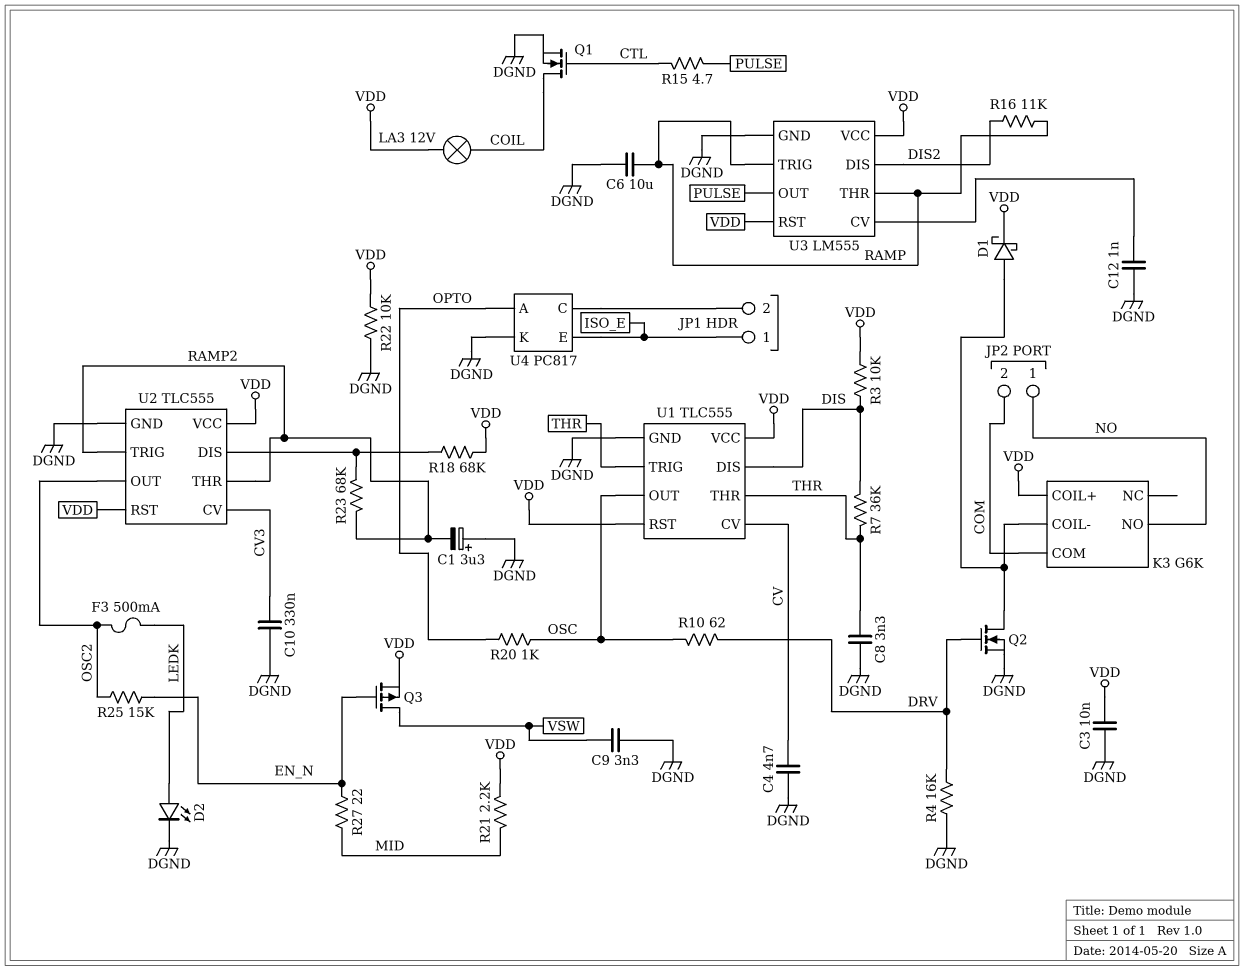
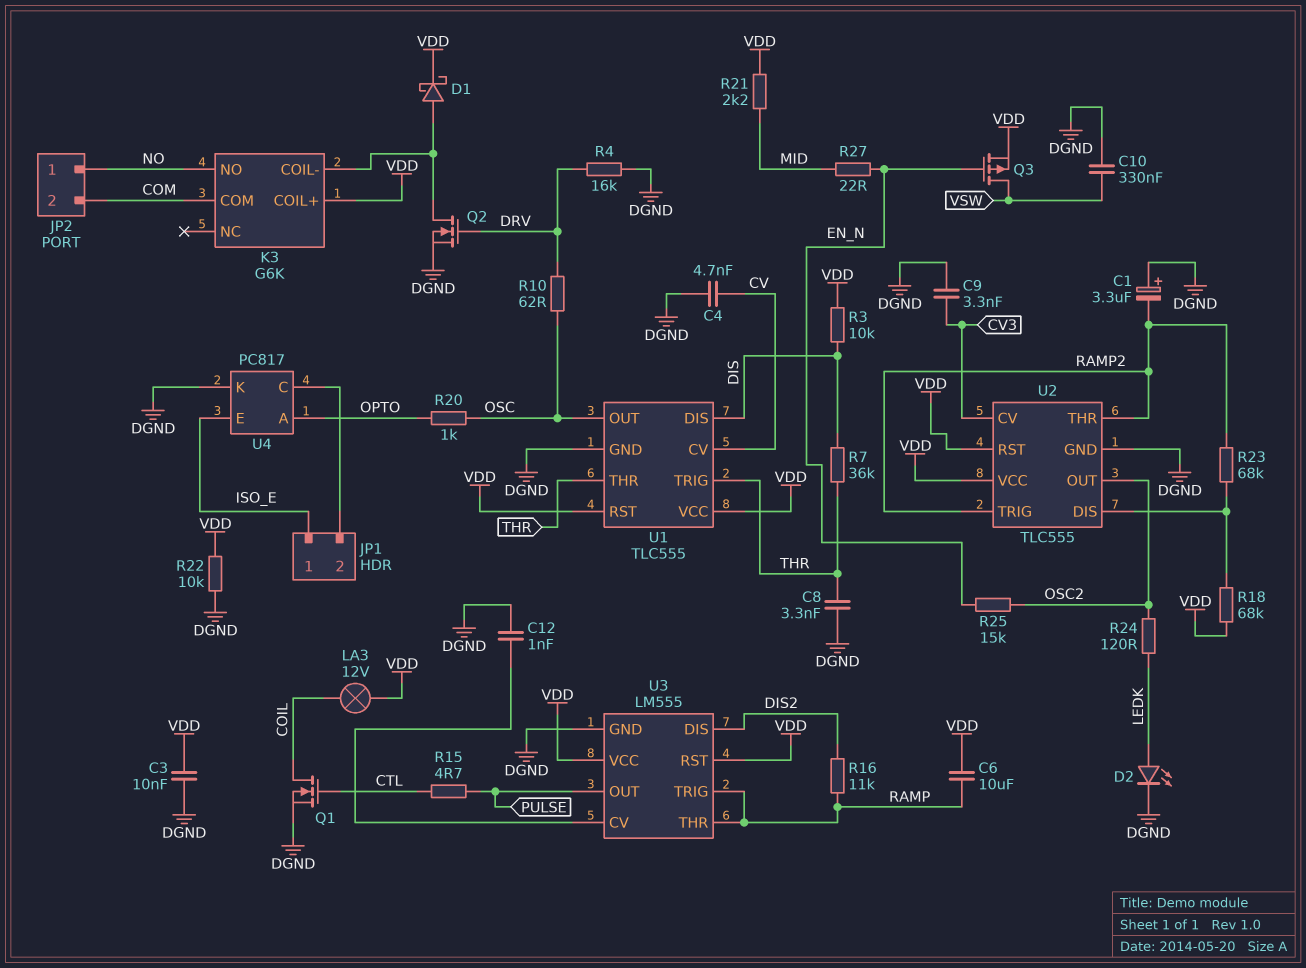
C6: 10uF (DGND, RAMP) -> 10uF (RAMP, VDD)
C9: 3.3nF (DGND, VSW) -> 3.3nF (CV3, DGND)
C10: 330nF (CV3, DGND) -> 330nF (DGND, VSW)
F3: 500mA (LEDK, OSC2) -> none
R24: none -> 120 (LEDK, OSC2)

